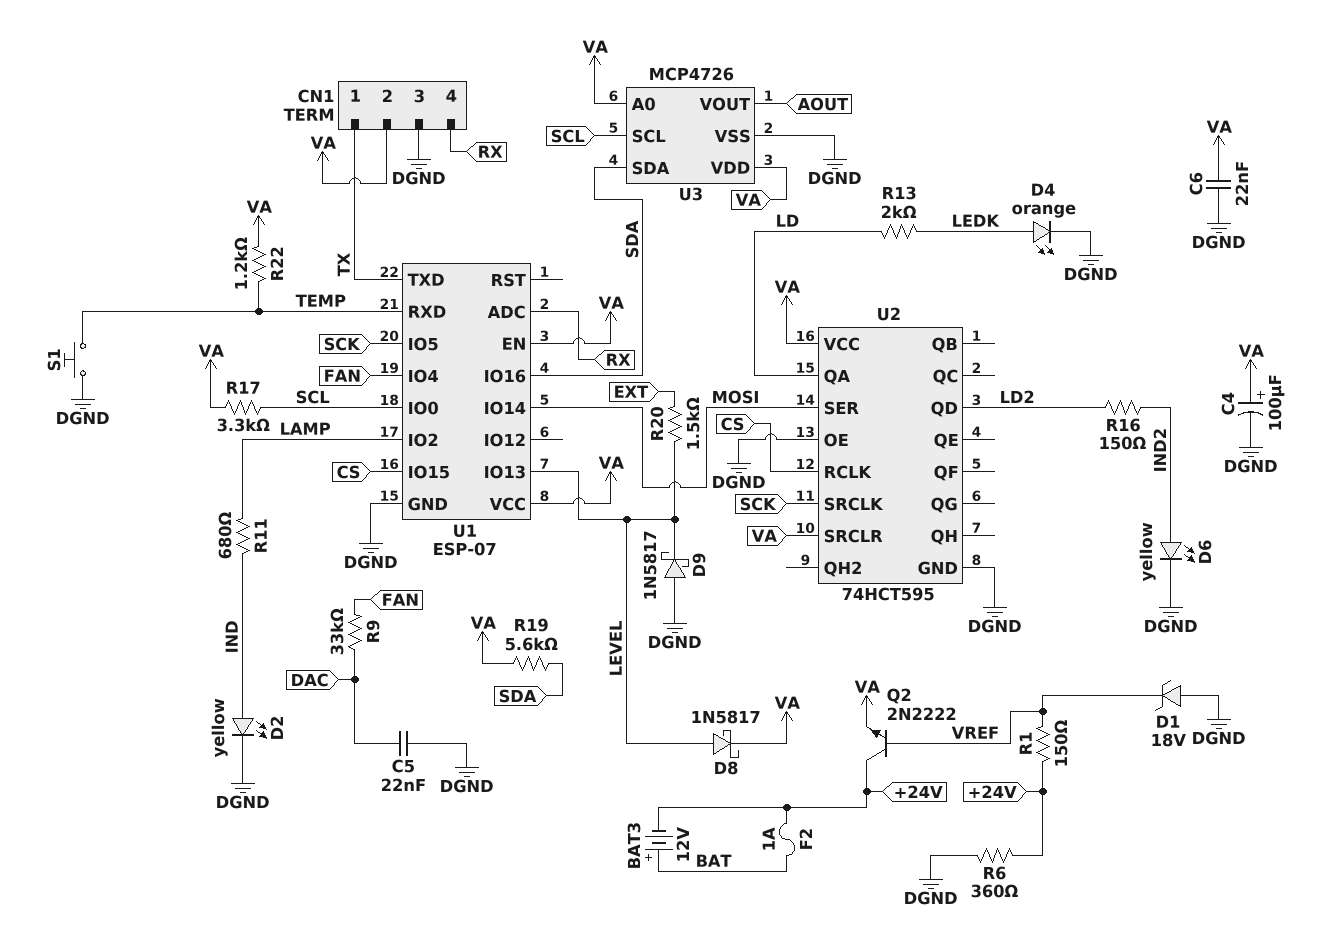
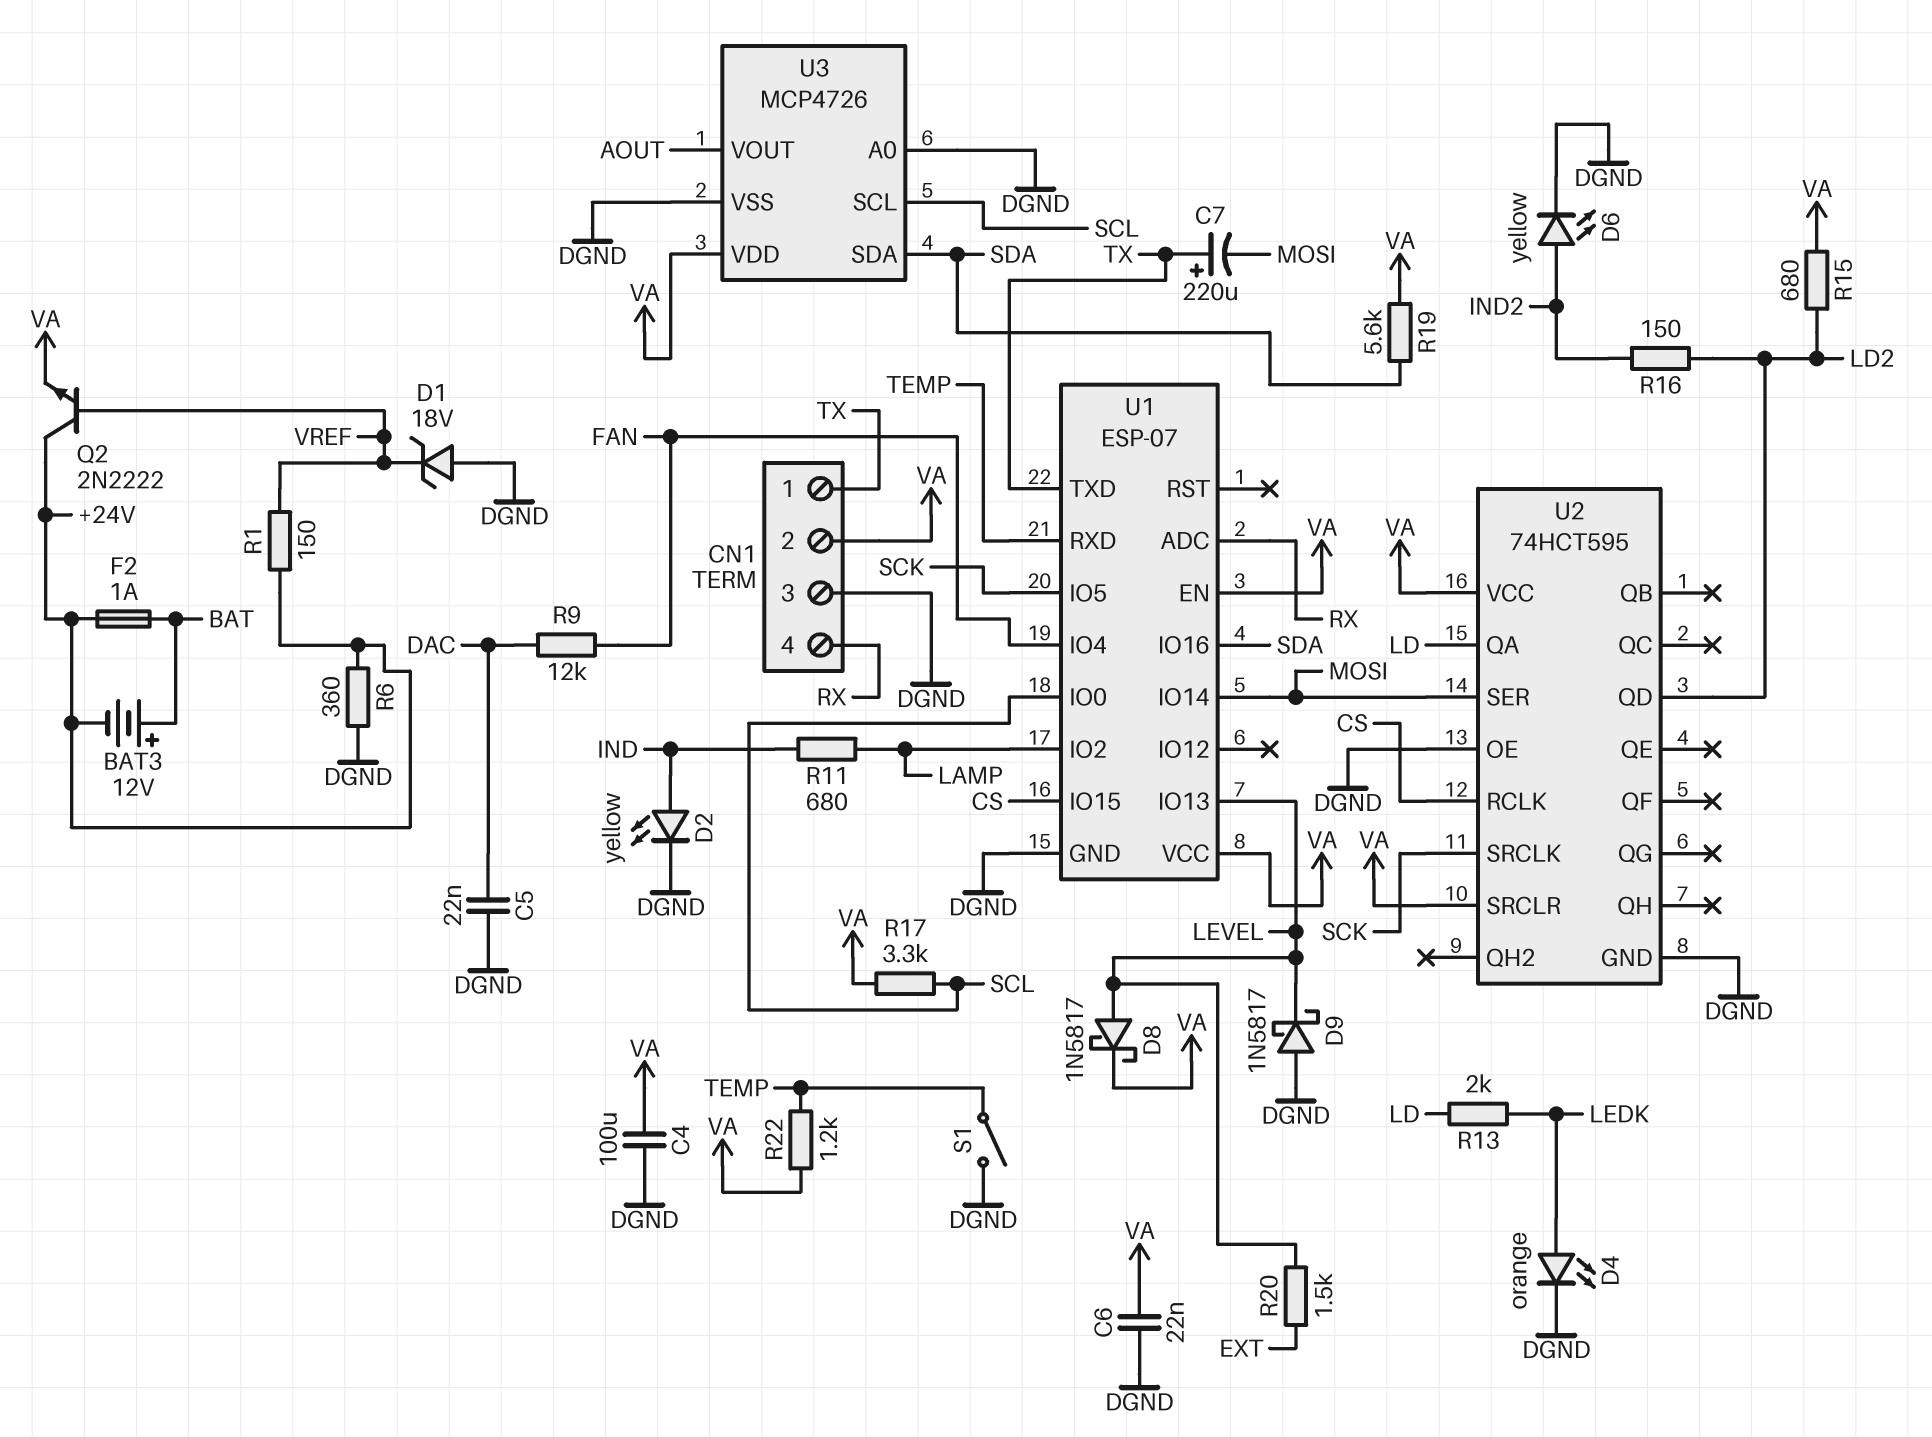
C4: 100uF (plus VA, minus DGND) -> 100uF (DGND, VA)
C7: none -> 220uF (plus TX, minus MOSI)
R9: 33k (DAC, FAN) -> 12k (DAC, FAN)
R15: none -> 680 (LD2, VA)
S1: button (DGND, TEMP) -> switch (DGND, TEMP)
U3 pin A0: VA -> DGND

